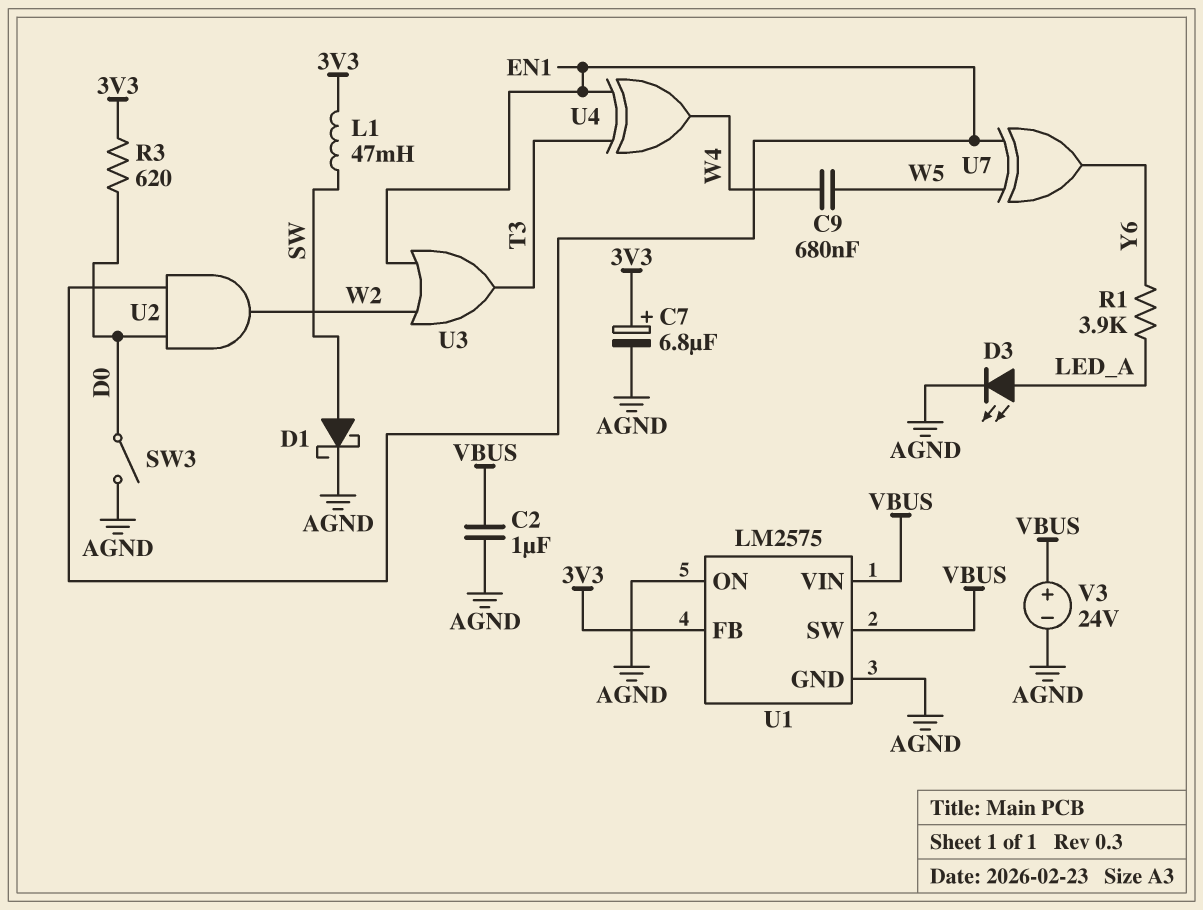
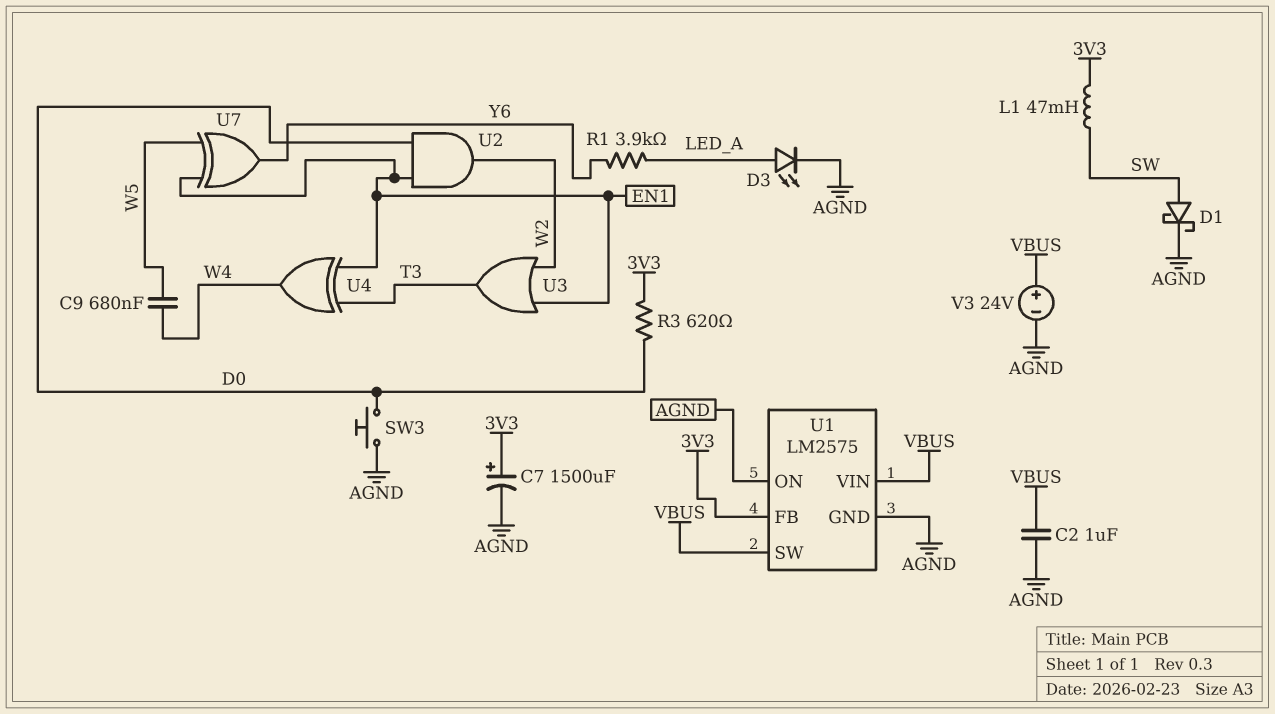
C7: 6.8uF (plus 3V3, minus AGND) -> 1500uF (plus 3V3, minus AGND)
SW3: switch (AGND, D0) -> button (AGND, D0)

